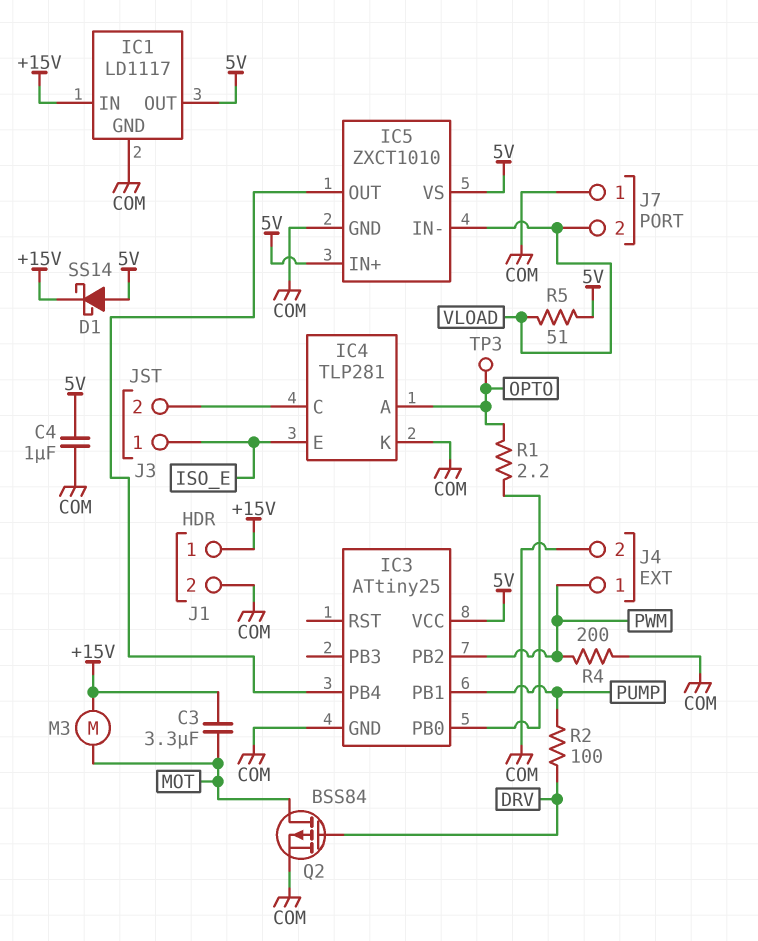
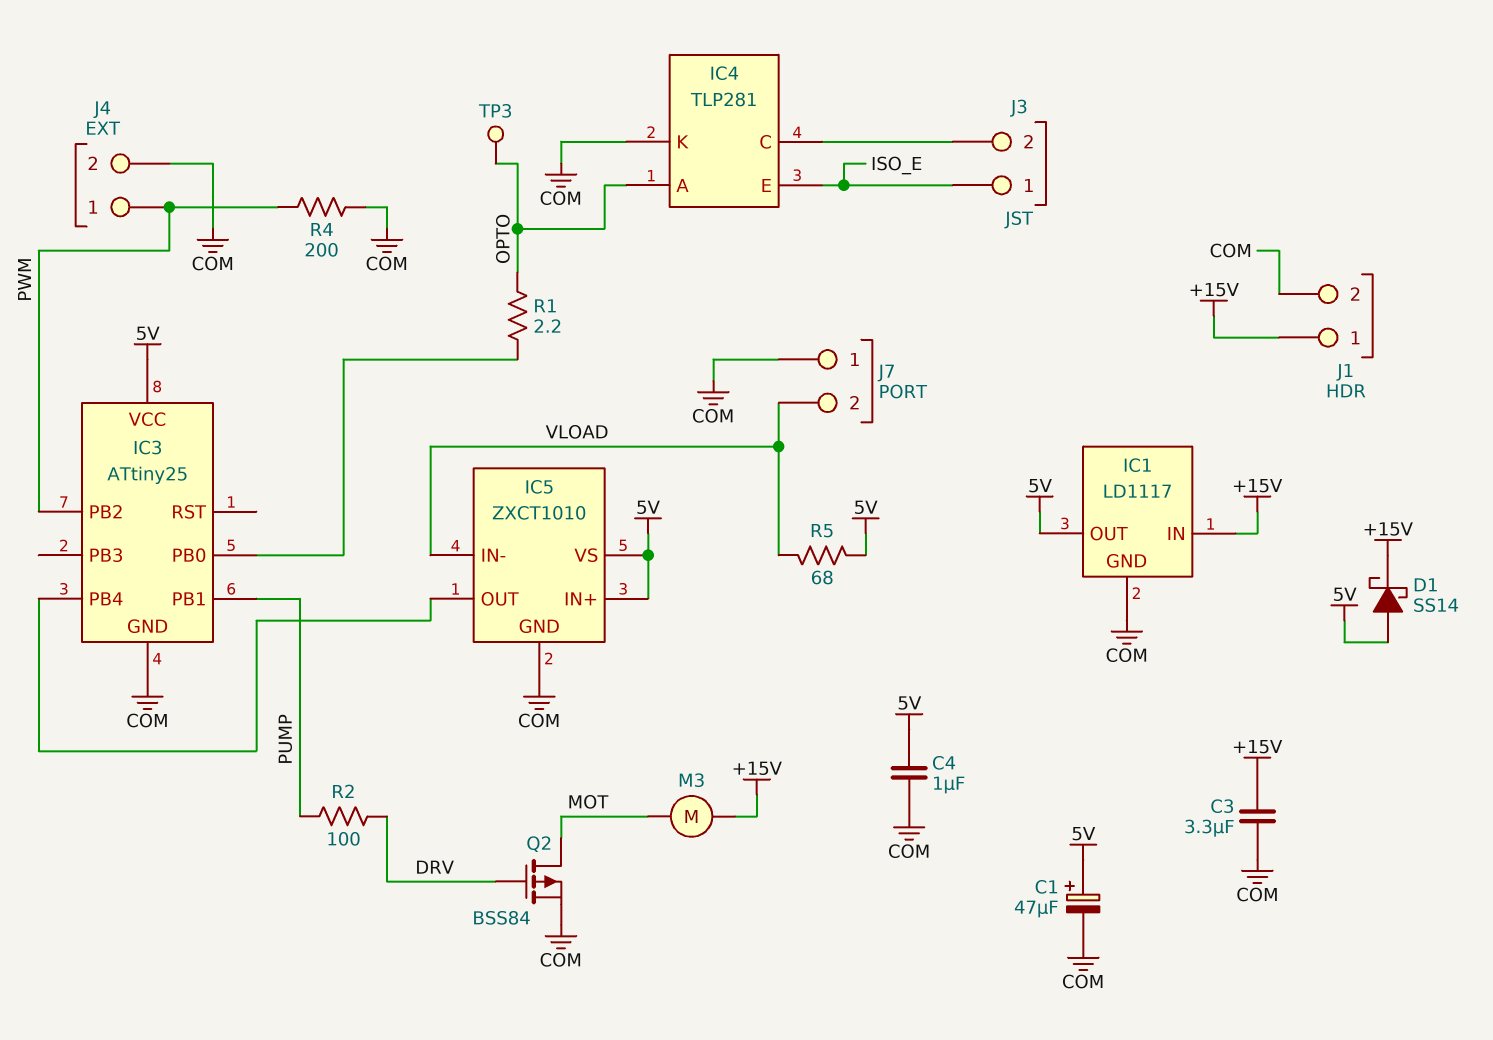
C1: none -> 47uF (plus 5V, minus COM)
C3: 3.3uF (+15V, MOT) -> 3.3uF (+15V, COM)
R5: 51 (5V, VLOAD) -> 68 (5V, VLOAD)

